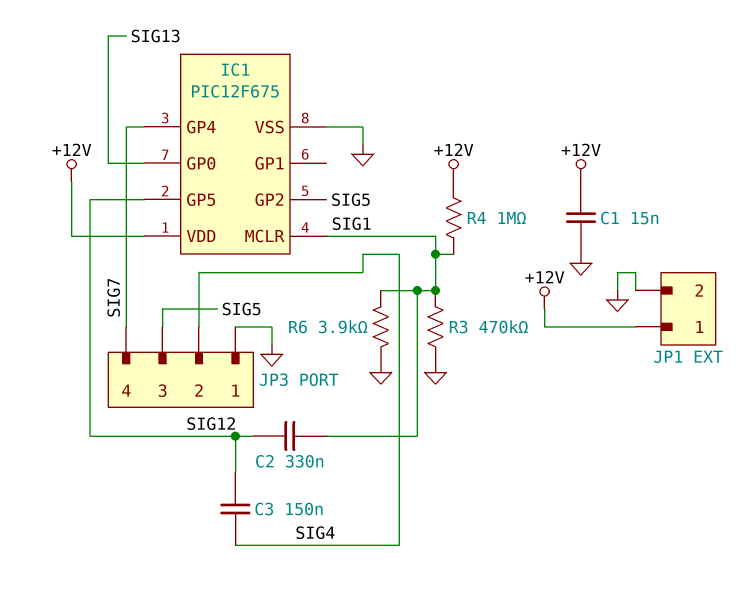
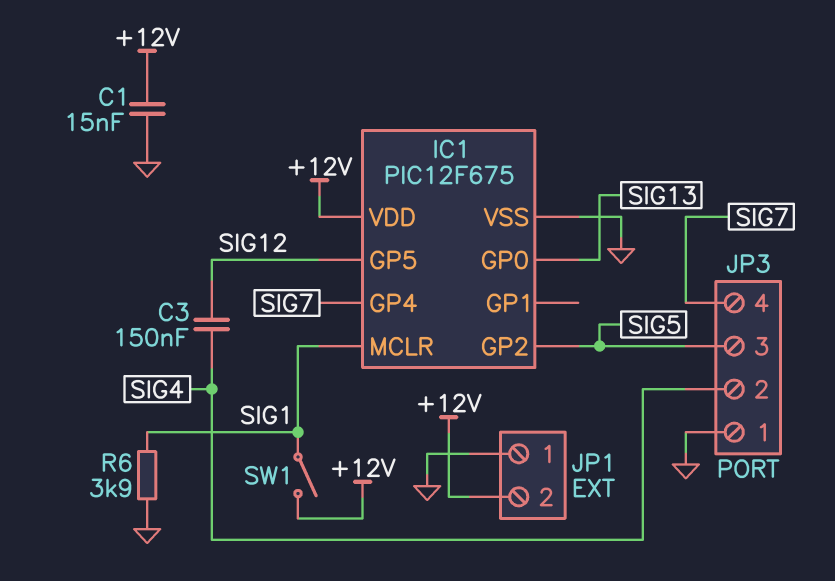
C2: 330nF (SIG1, SIG12) -> none
JP1 pin 1: +12V -> GND
JP1 pin 2: GND -> +12V
R3: 470k (GND, SIG1) -> none
R4: 1M (+12V, SIG1) -> none
SW1: none -> switch (+12V, SIG1)

